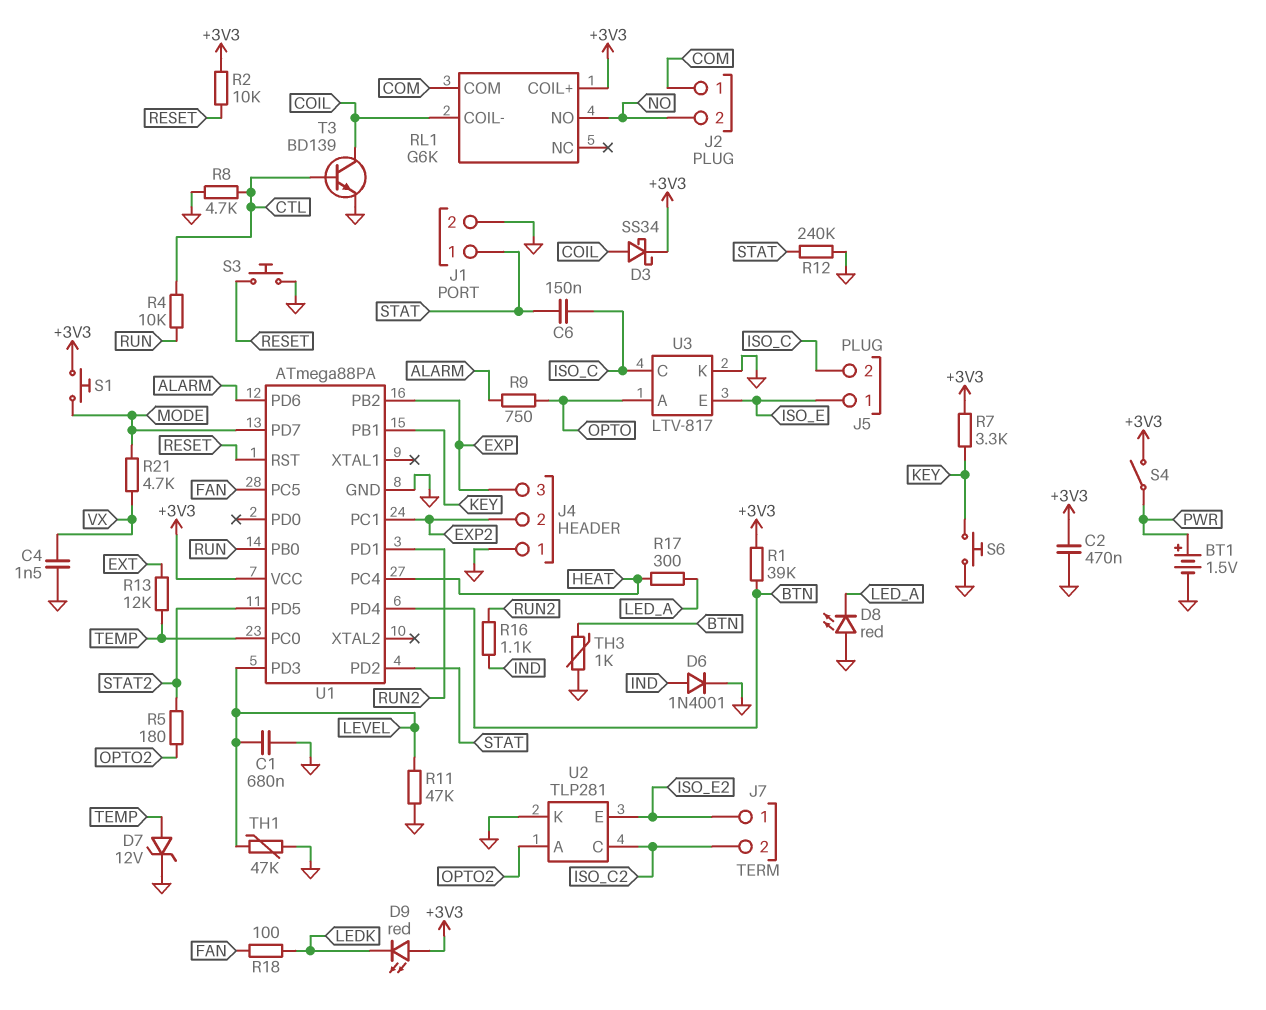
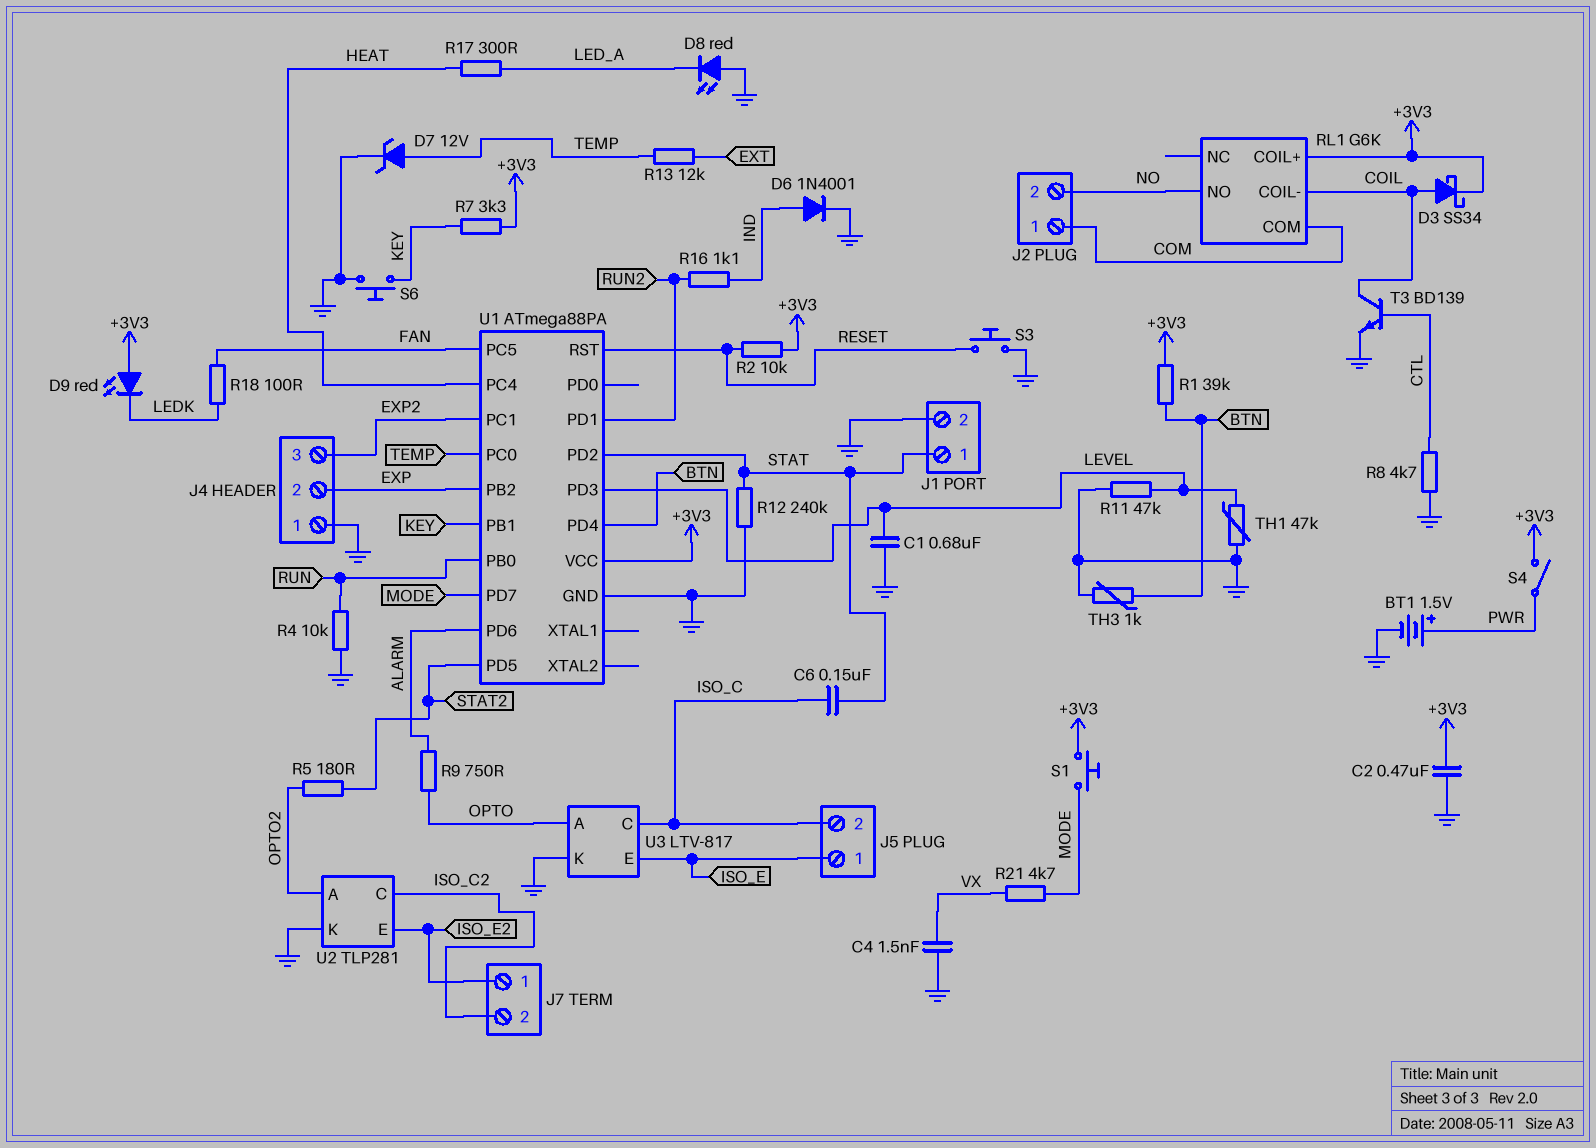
J4 pin 2: EXP2 -> EXP
J4 pin 3: EXP -> EXP2
R4: 10k (CTL, RUN) -> 10k (GND, RUN)

